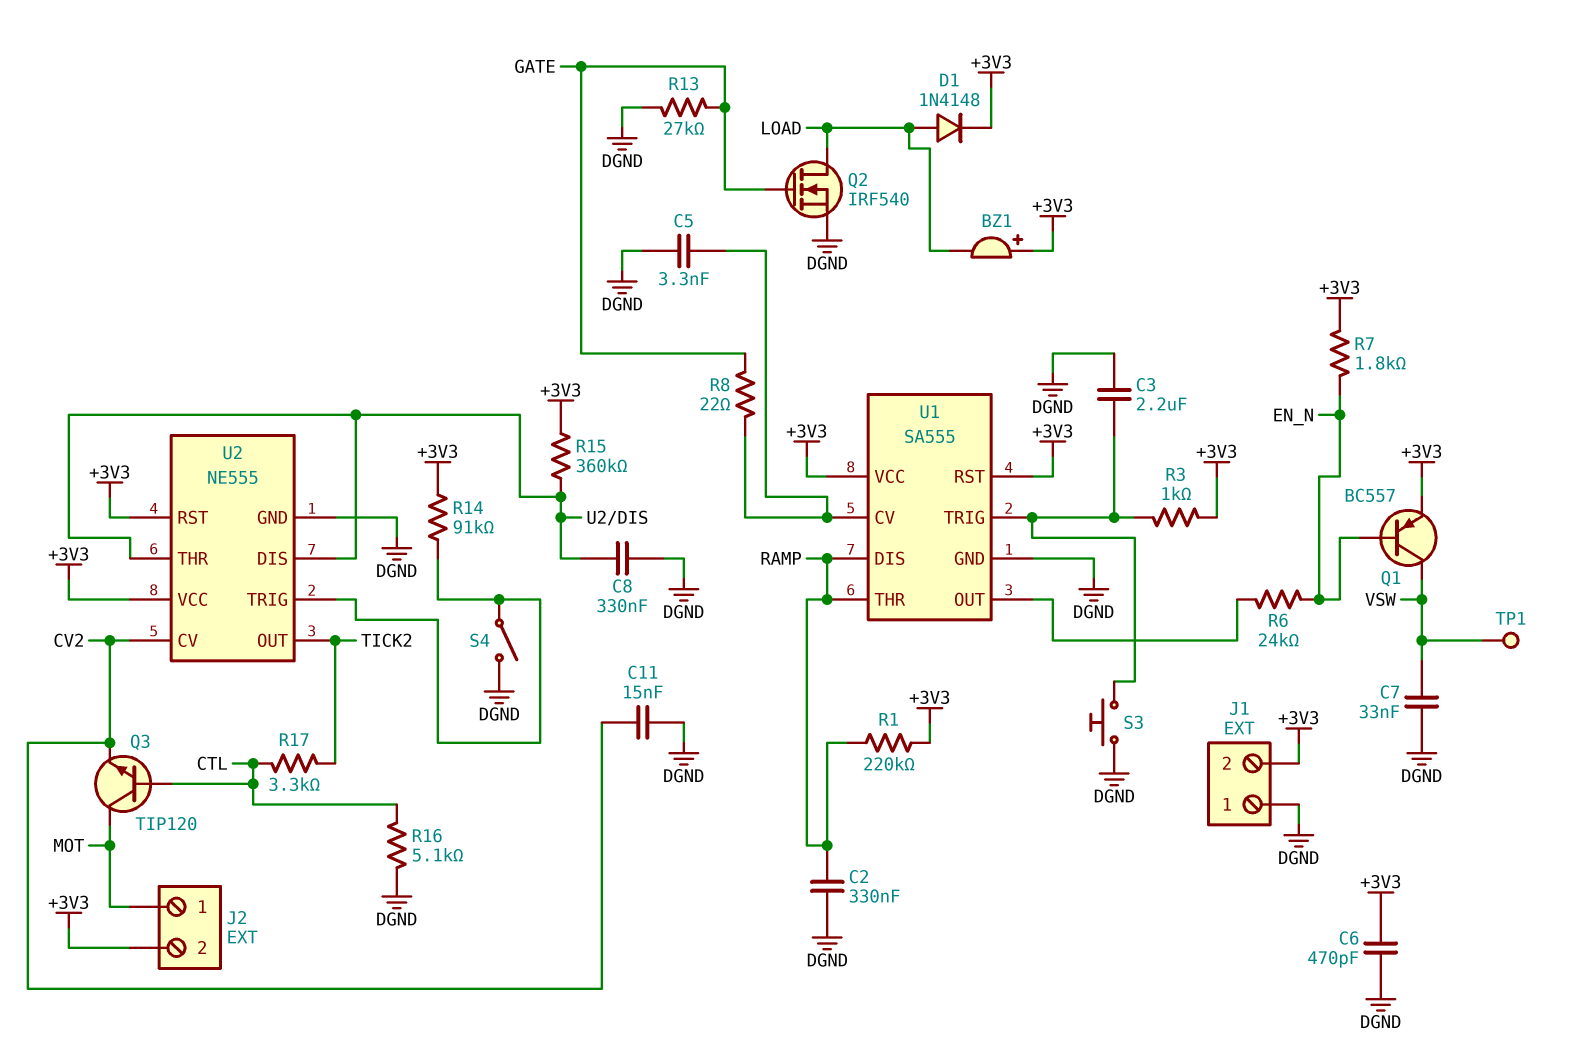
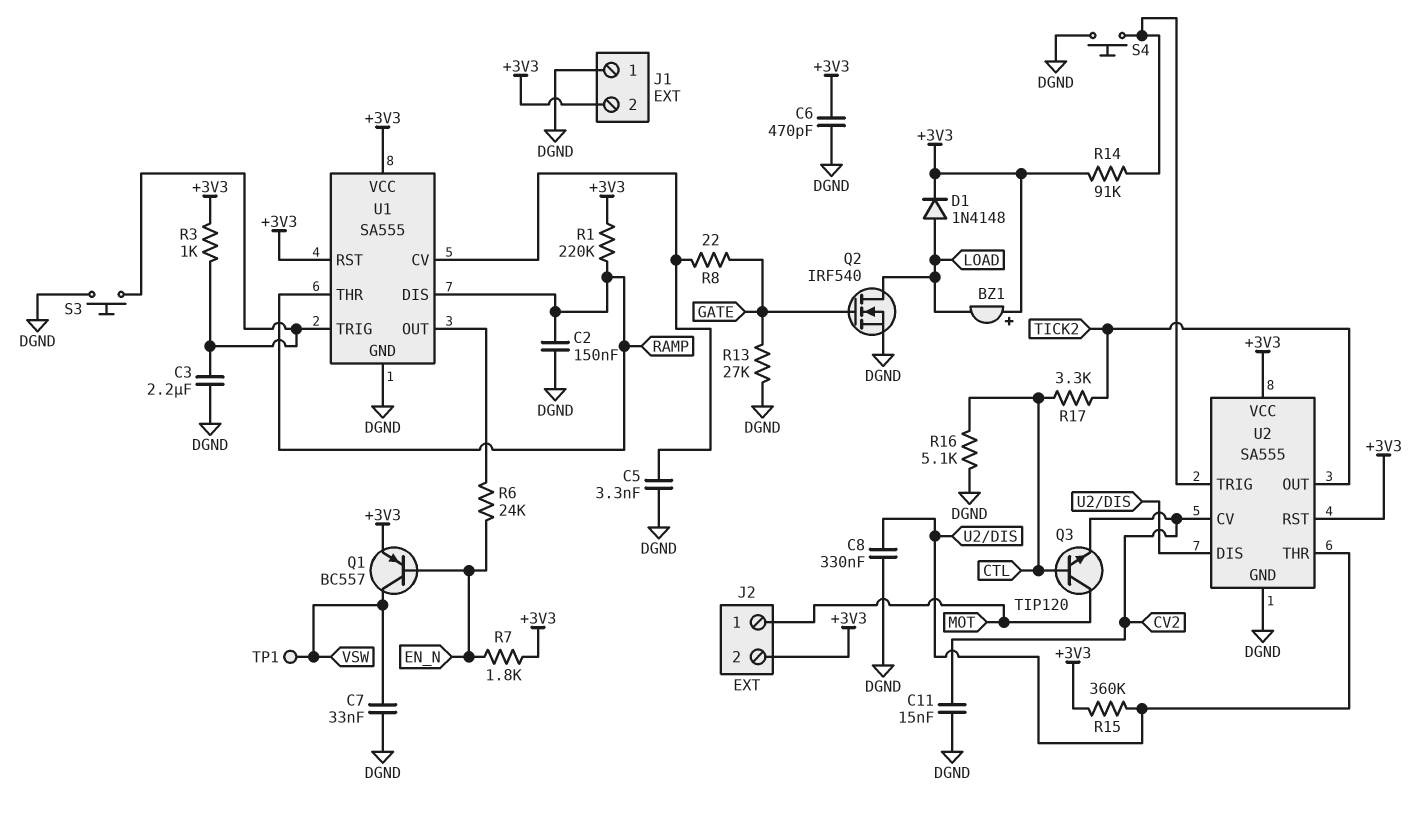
C2: 330nF (DGND, RAMP) -> 150nF (DGND, RAMP)
S4: switch (DGND, U2/TRIG) -> button (DGND, U2/TRIG)
U2: NE555 -> SA555

